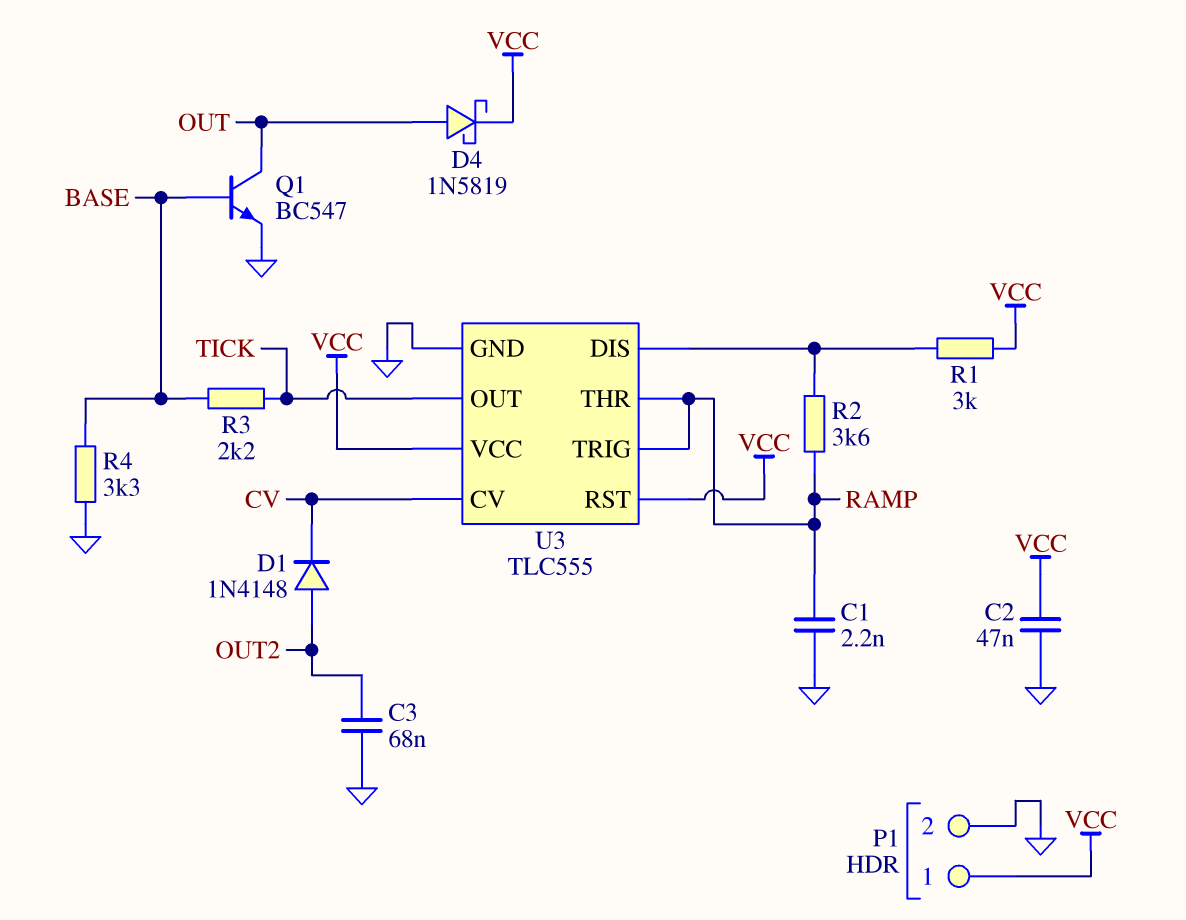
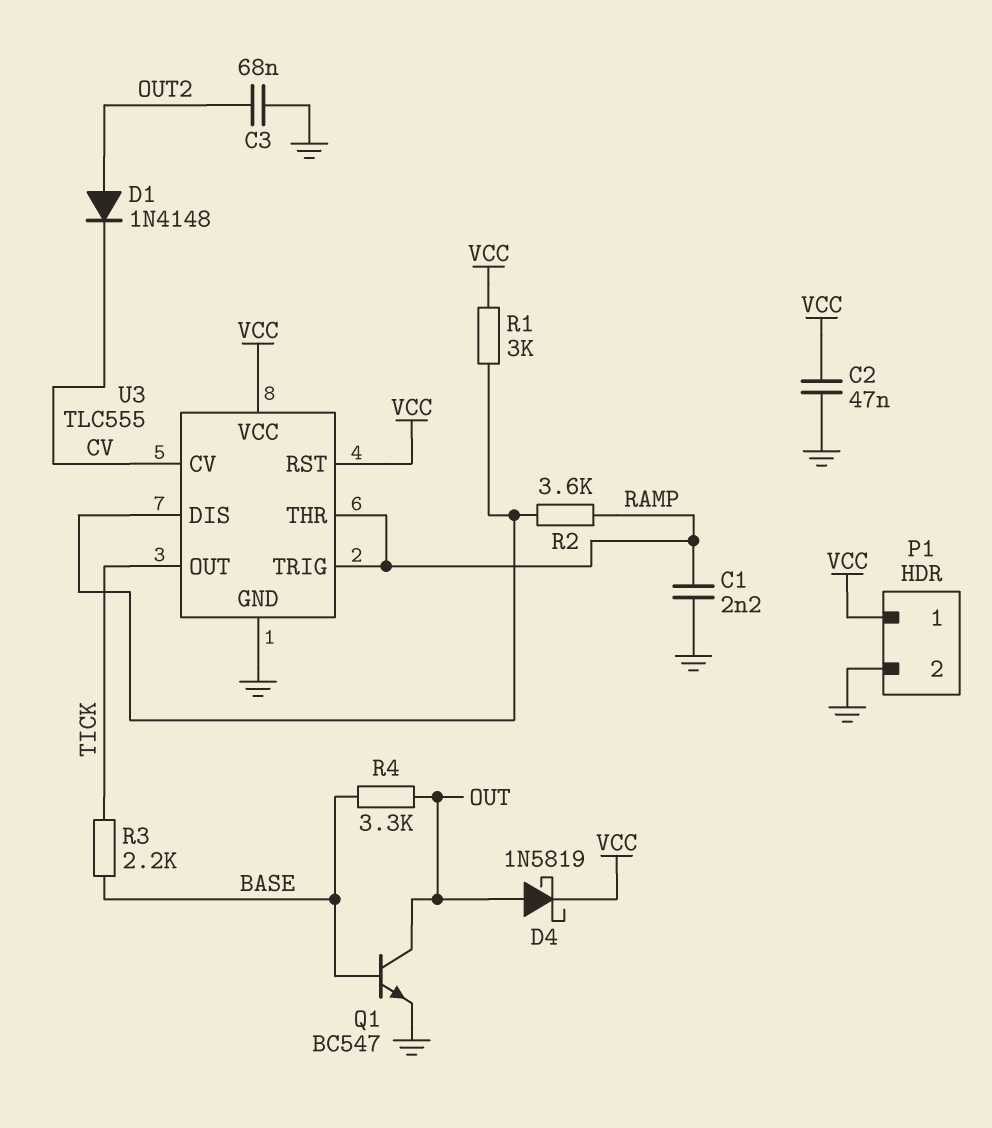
R4: 3.3k (BASE, GND) -> 3.3k (BASE, OUT)

